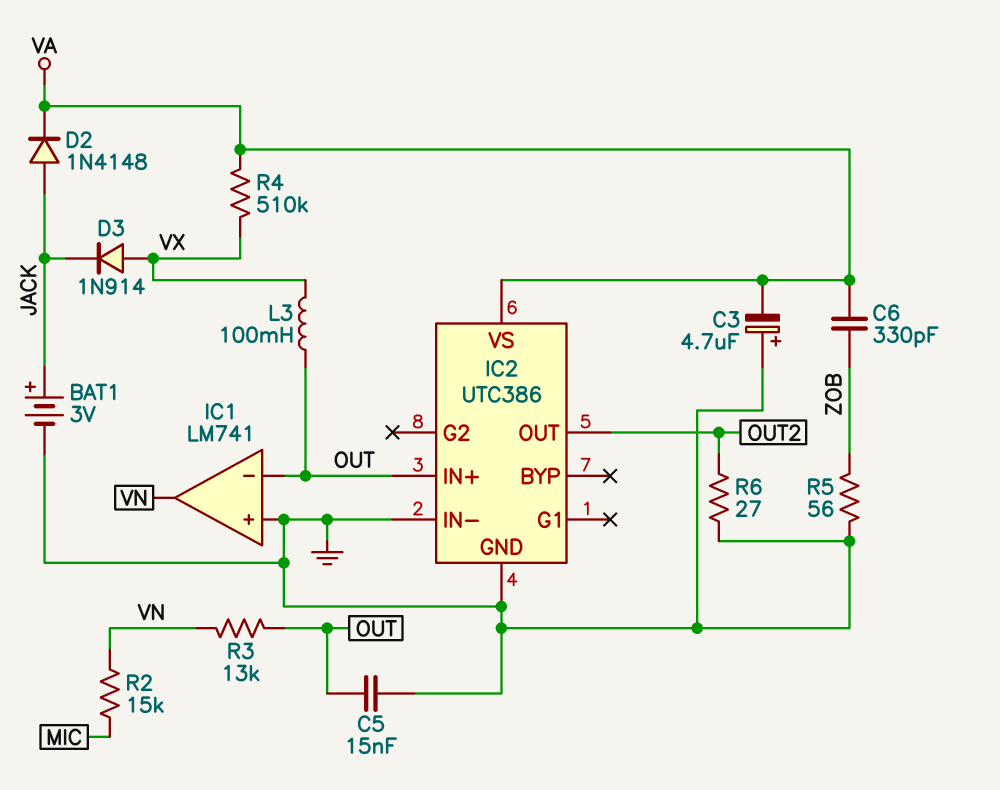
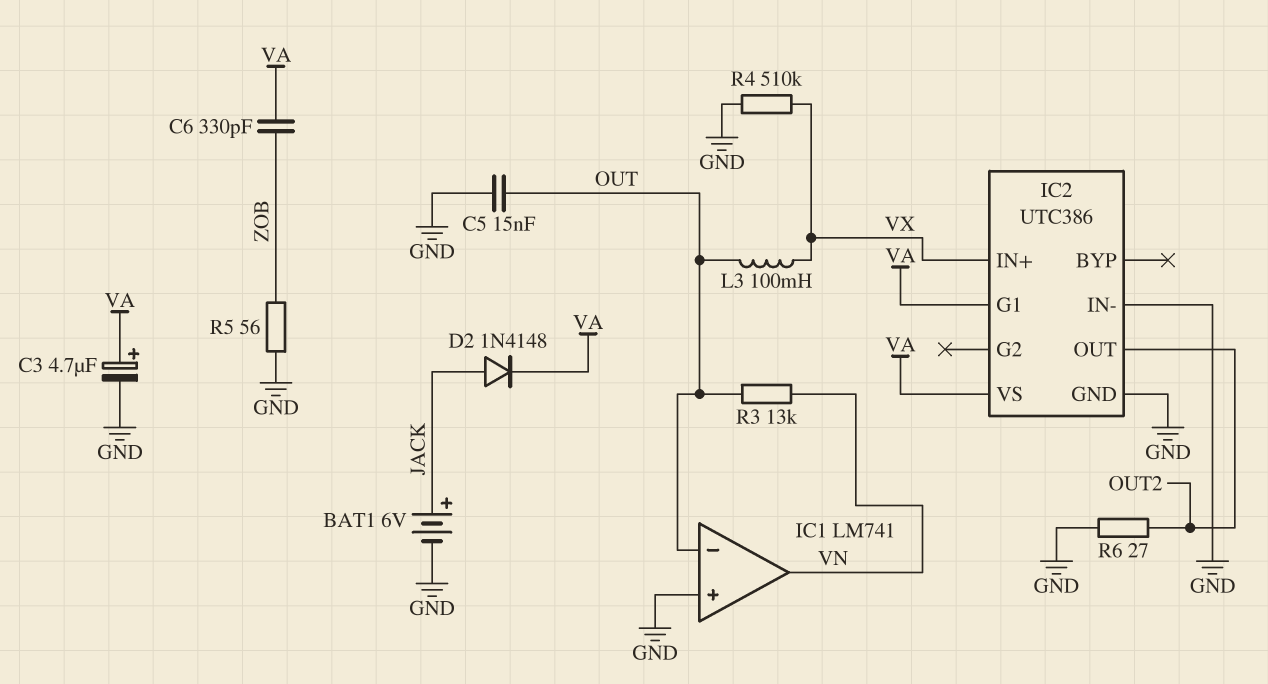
BAT1: 3V (plus JACK, minus GND) -> 6V (plus JACK, minus GND)
C3: 4.7uF (plus GND, minus VA) -> 4.7uF (plus VA, minus GND)
D3: diode 1N914 (A VX, K JACK) -> none
IC2 pin G1: none -> VA
IC2 pin IN+: OUT -> VX
R2: 15k (MIC, VN) -> none
R4: 510k (VA, VX) -> 510k (GND, VX)

